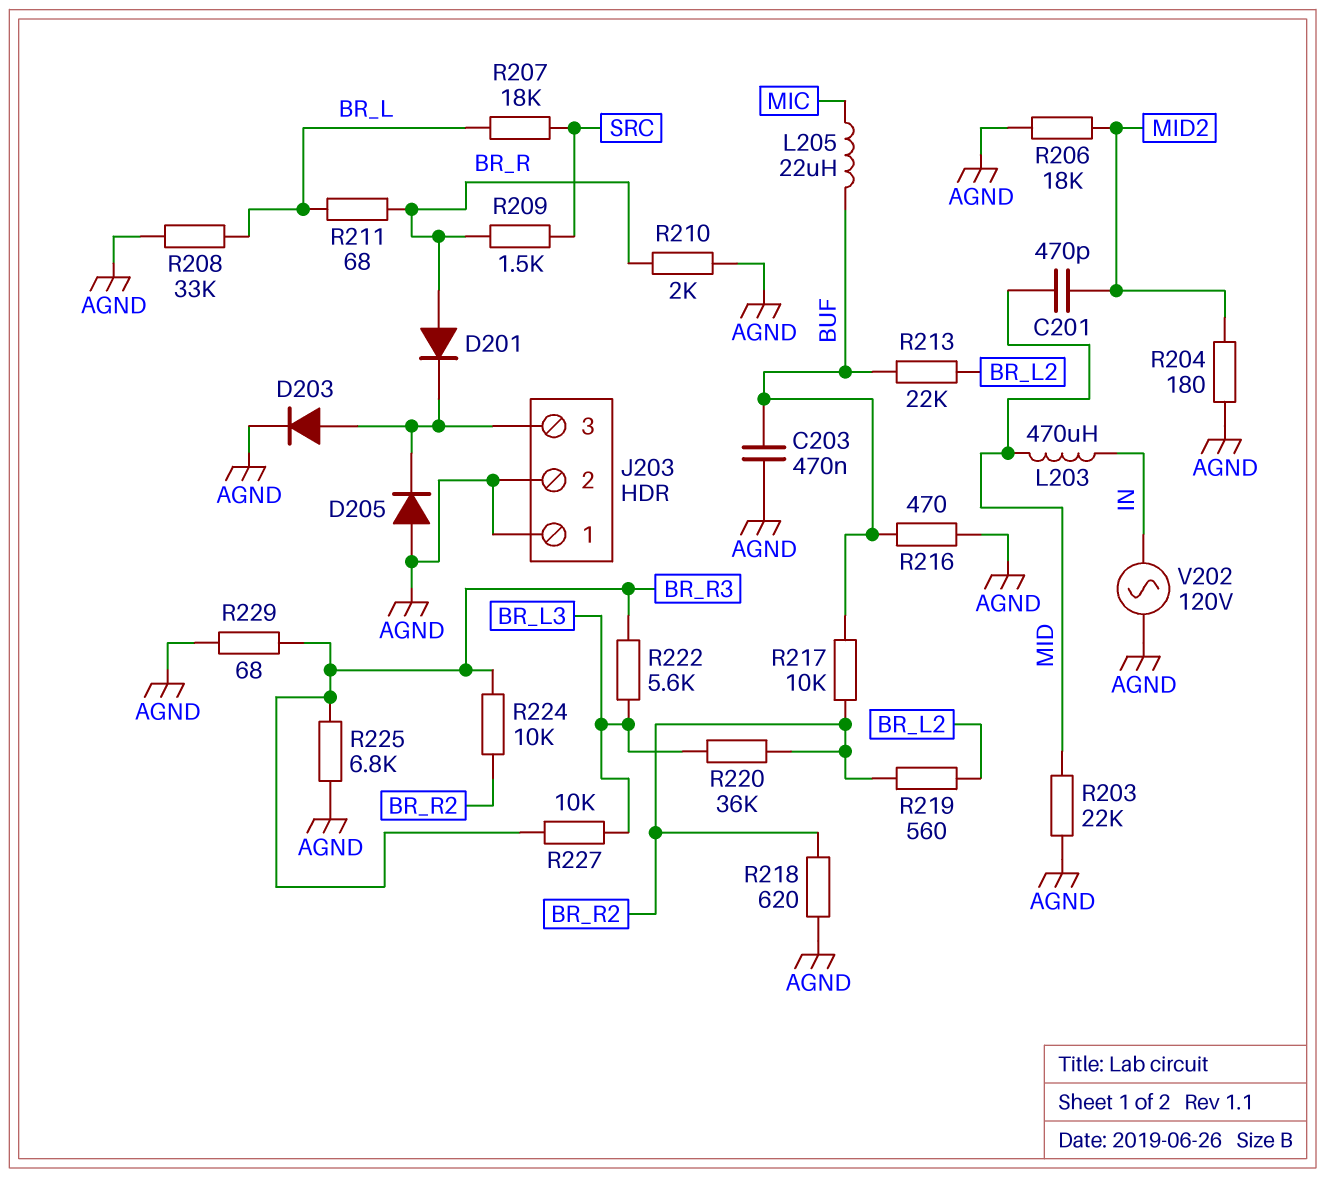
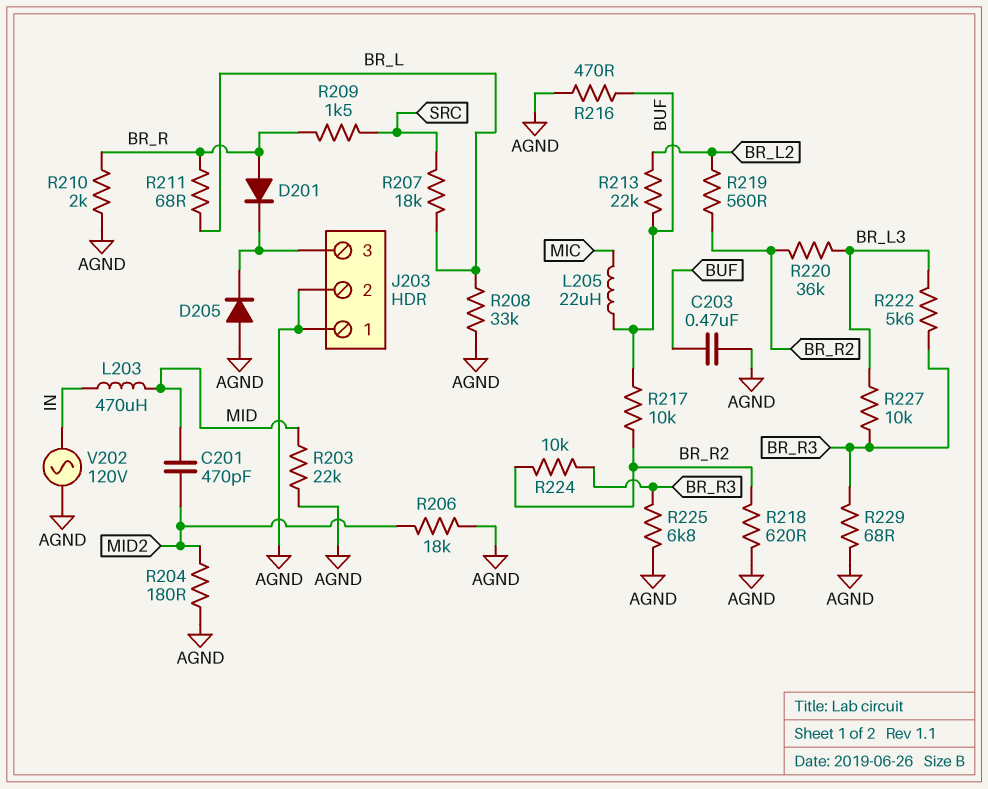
D203: diode (A J203/3, K AGND) -> none

